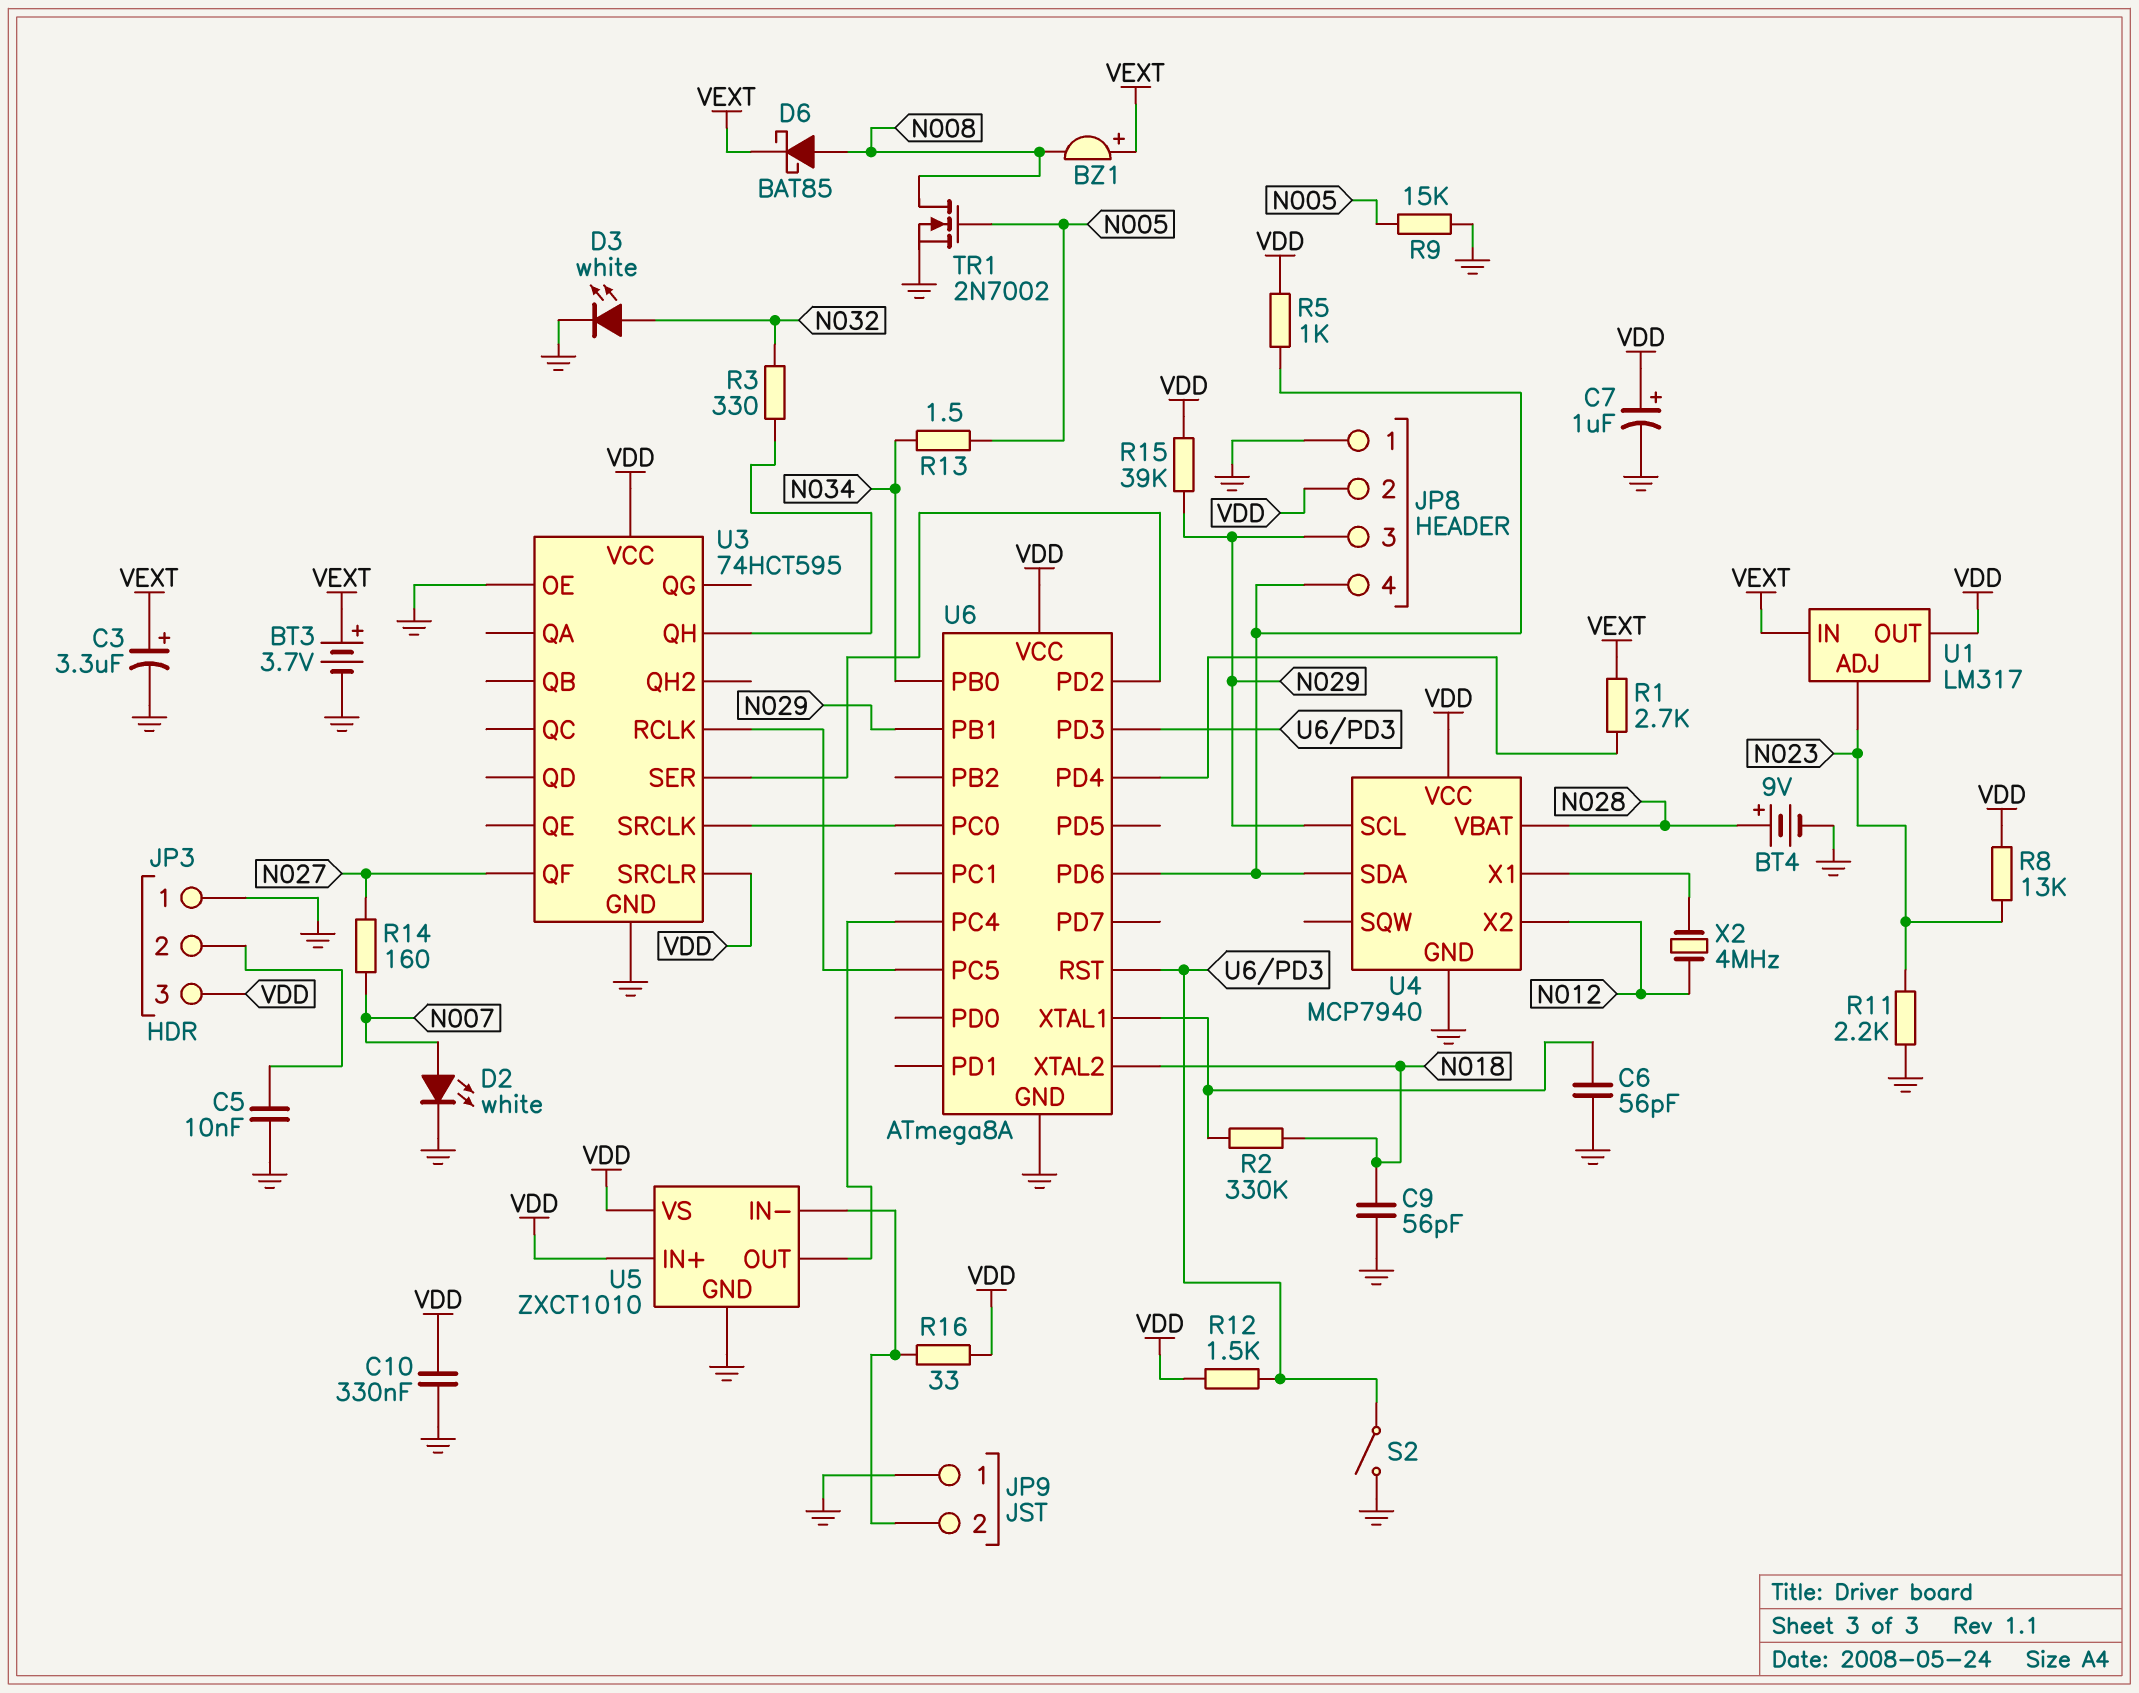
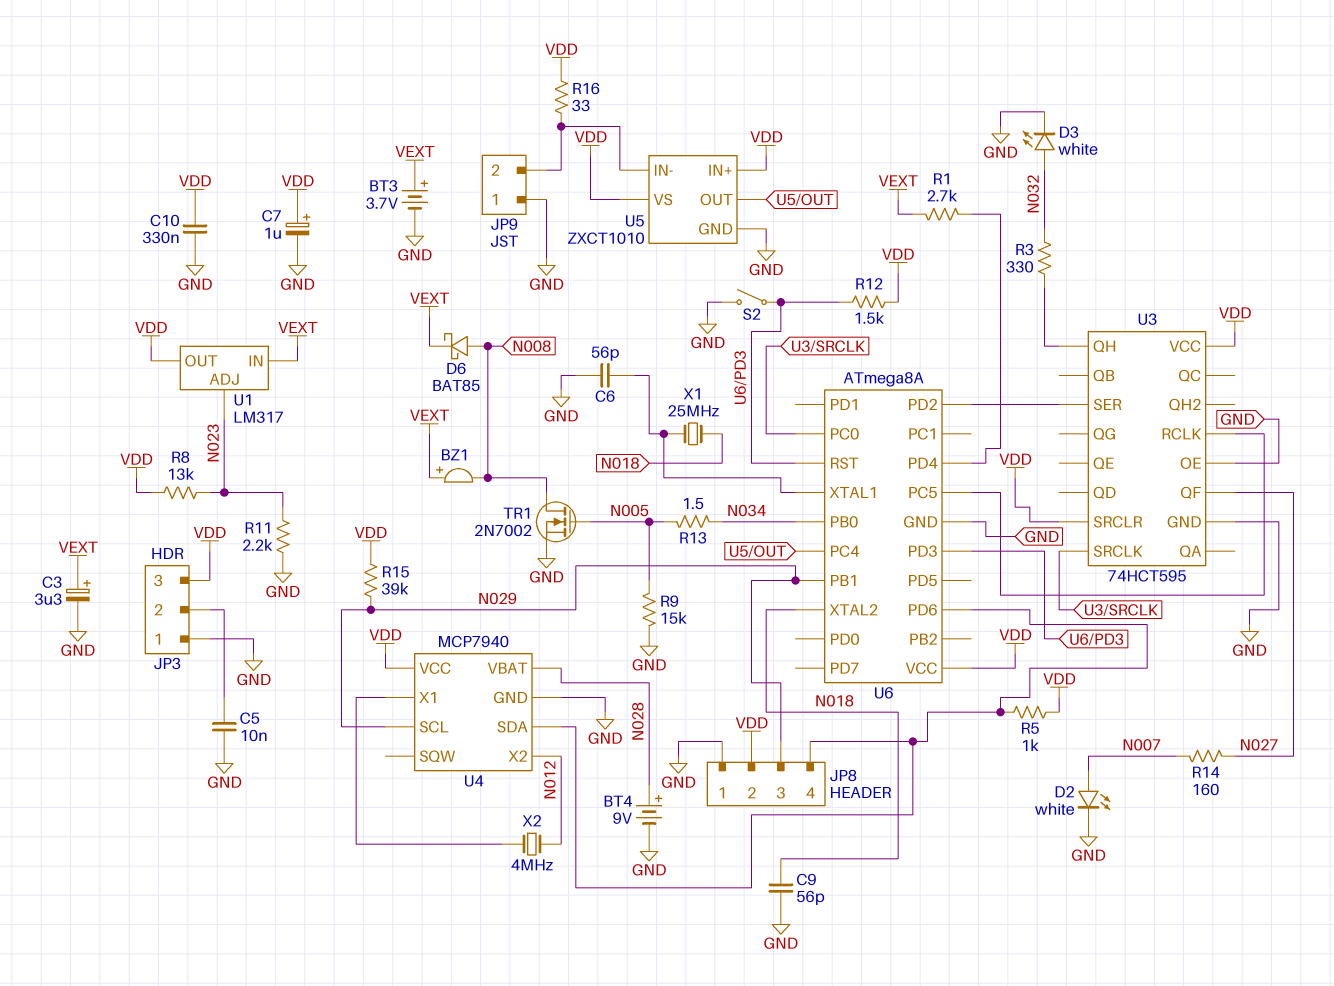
R2: 330k (N018, U6/XTAL1) -> none
X1: none -> 25MHz (N018, U6/XTAL1)

